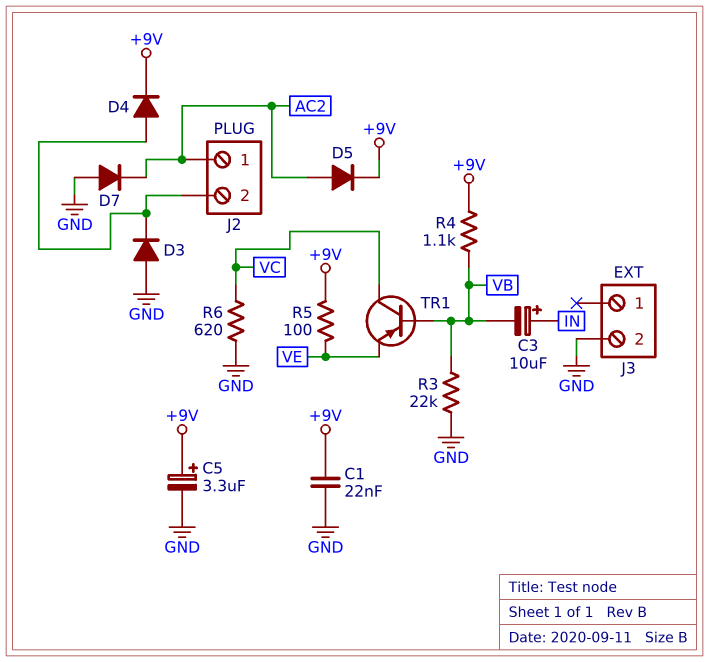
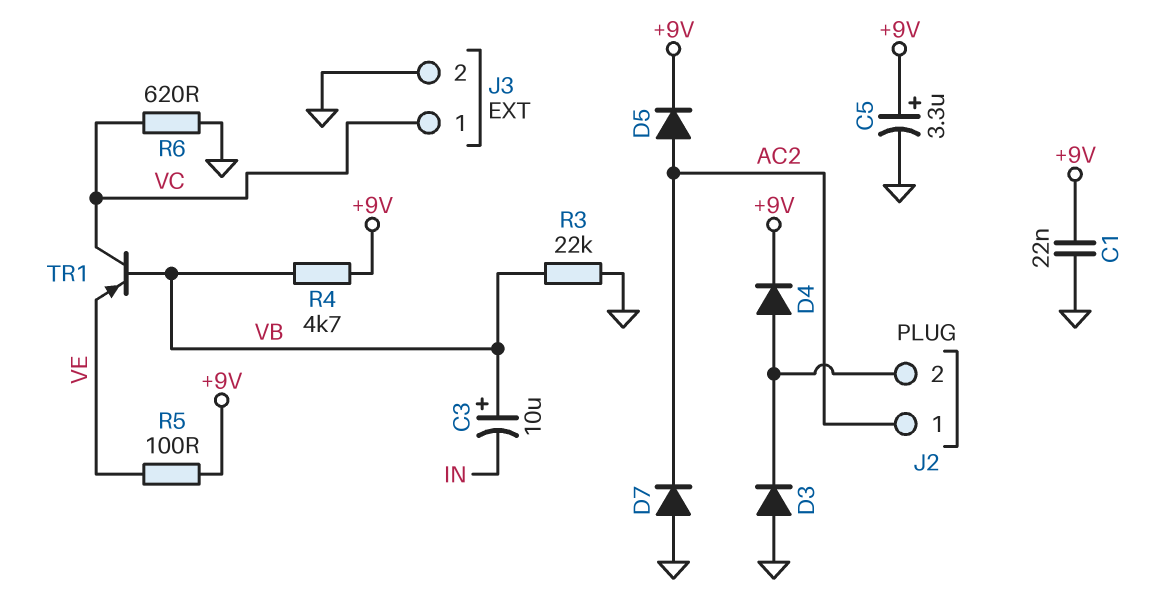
C3: 10uF (plus IN, minus VB) -> 10uF (plus VB, minus IN)
J3 pin 1: none -> VC
R4: 1.1k (+9V, VB) -> 4.7k (+9V, VB)

